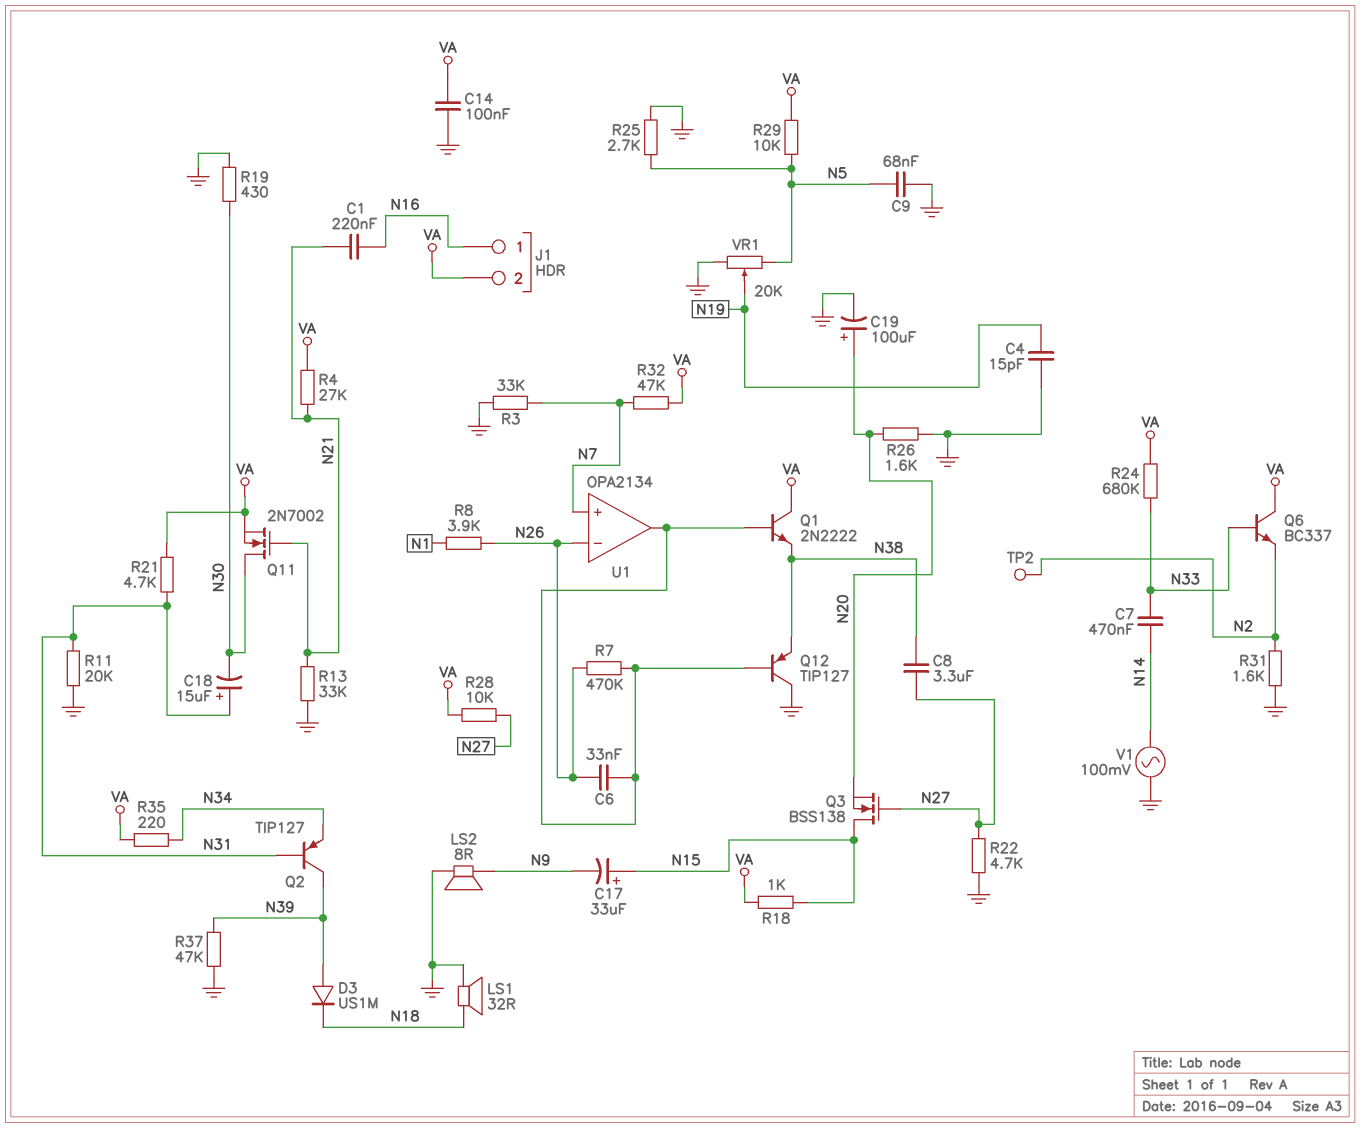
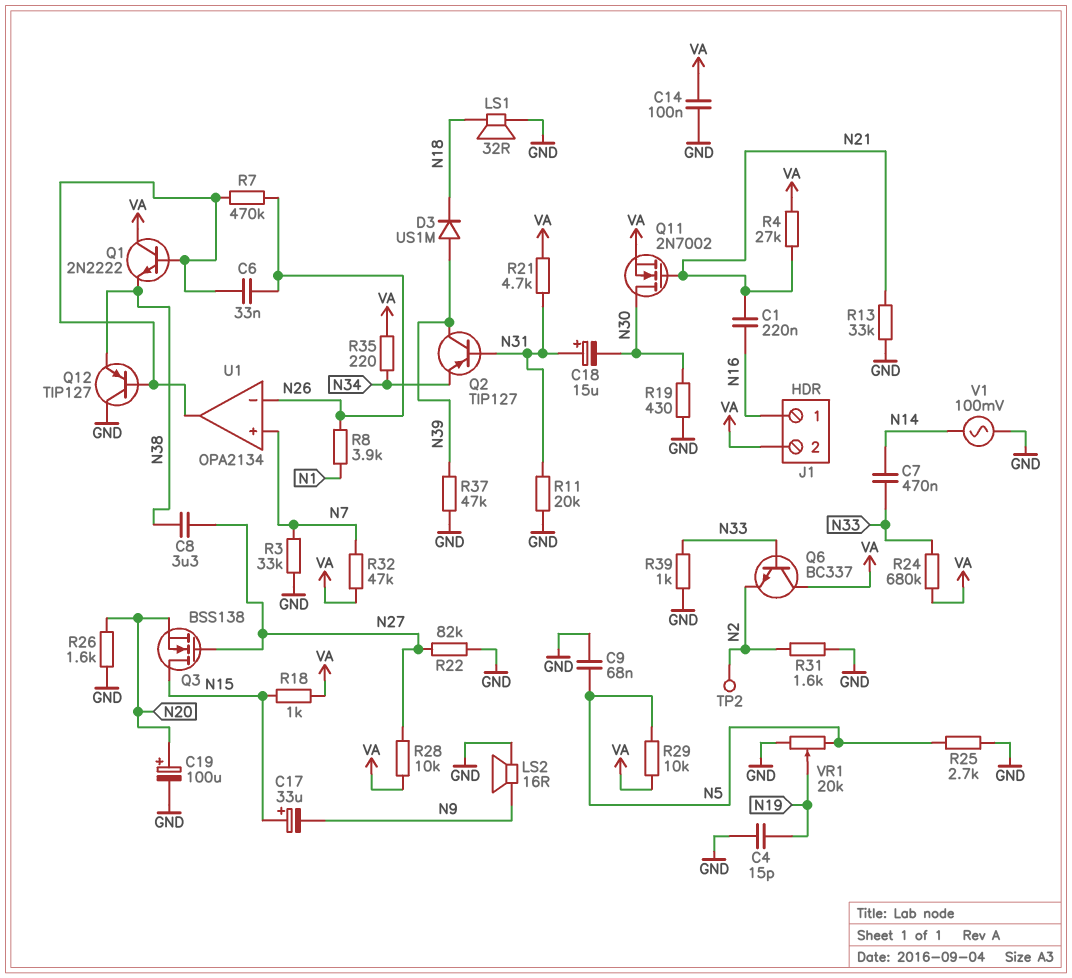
LS2: speaker 8R (GND, N9) -> speaker 16R (GND, N9)
R22: 4.7k (GND, N27) -> 82k (GND, N27)
R39: none -> 1k (GND, N33)

